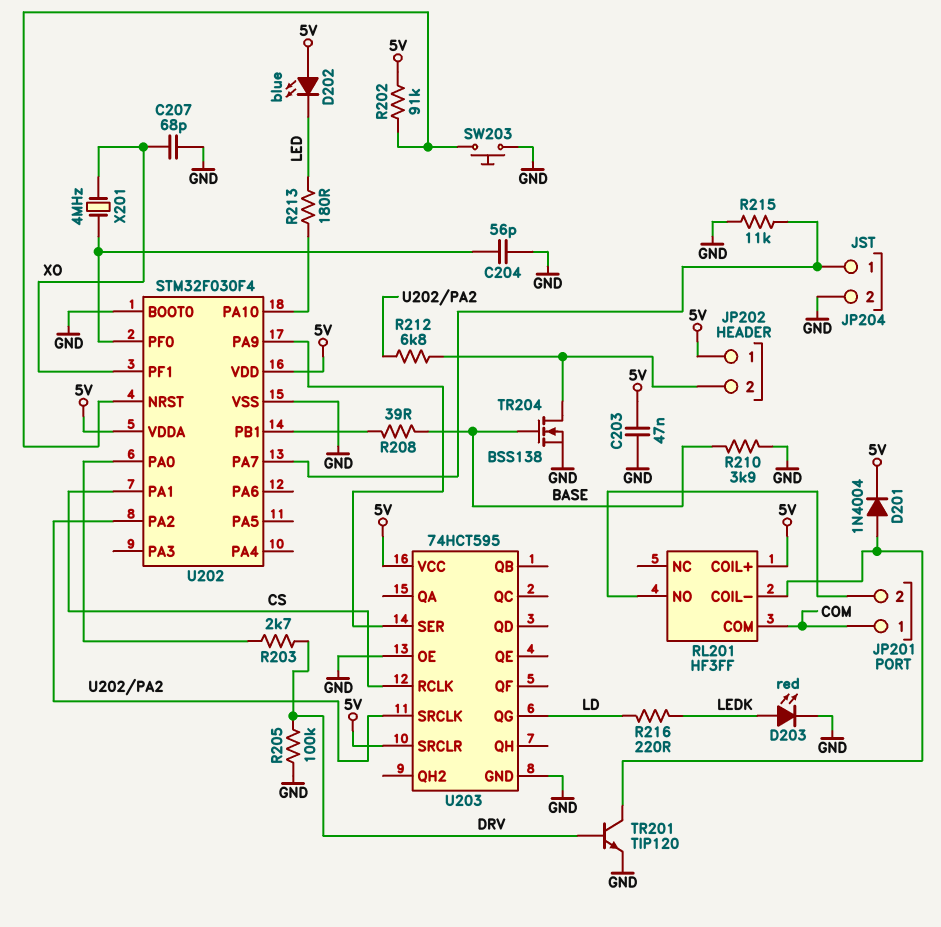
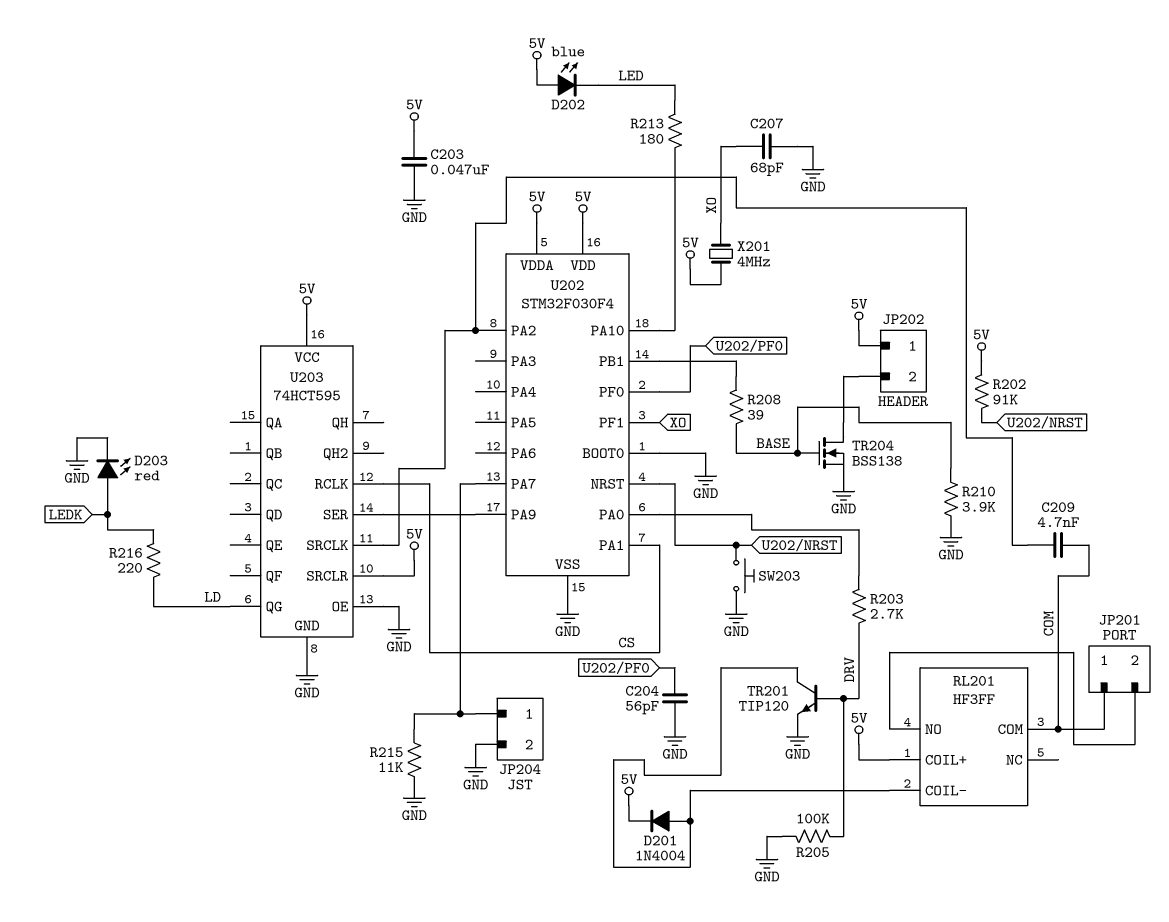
C209: none -> 4.7nF (COM, U202/PA2)
R212: 6.8k (JP202/2, U202/PA2) -> none
X201: 4MHz (U202/PF0, XO) -> 4MHz (5V, XO)

